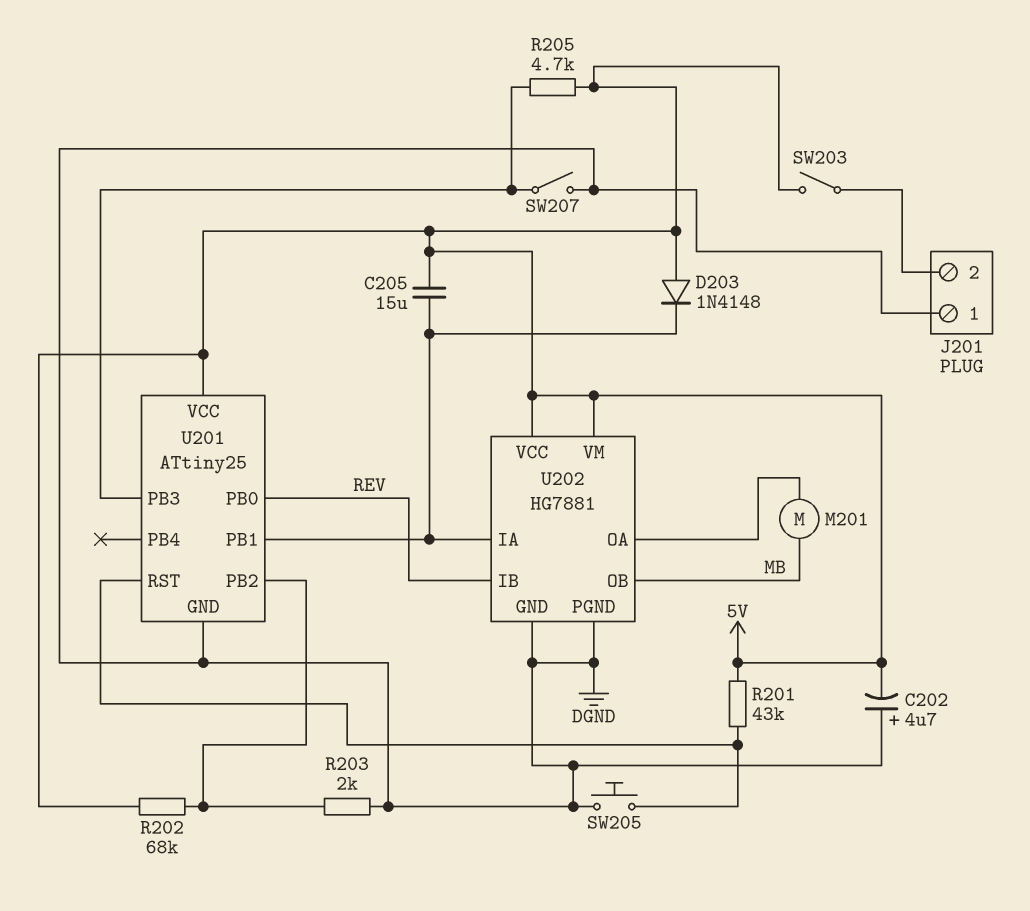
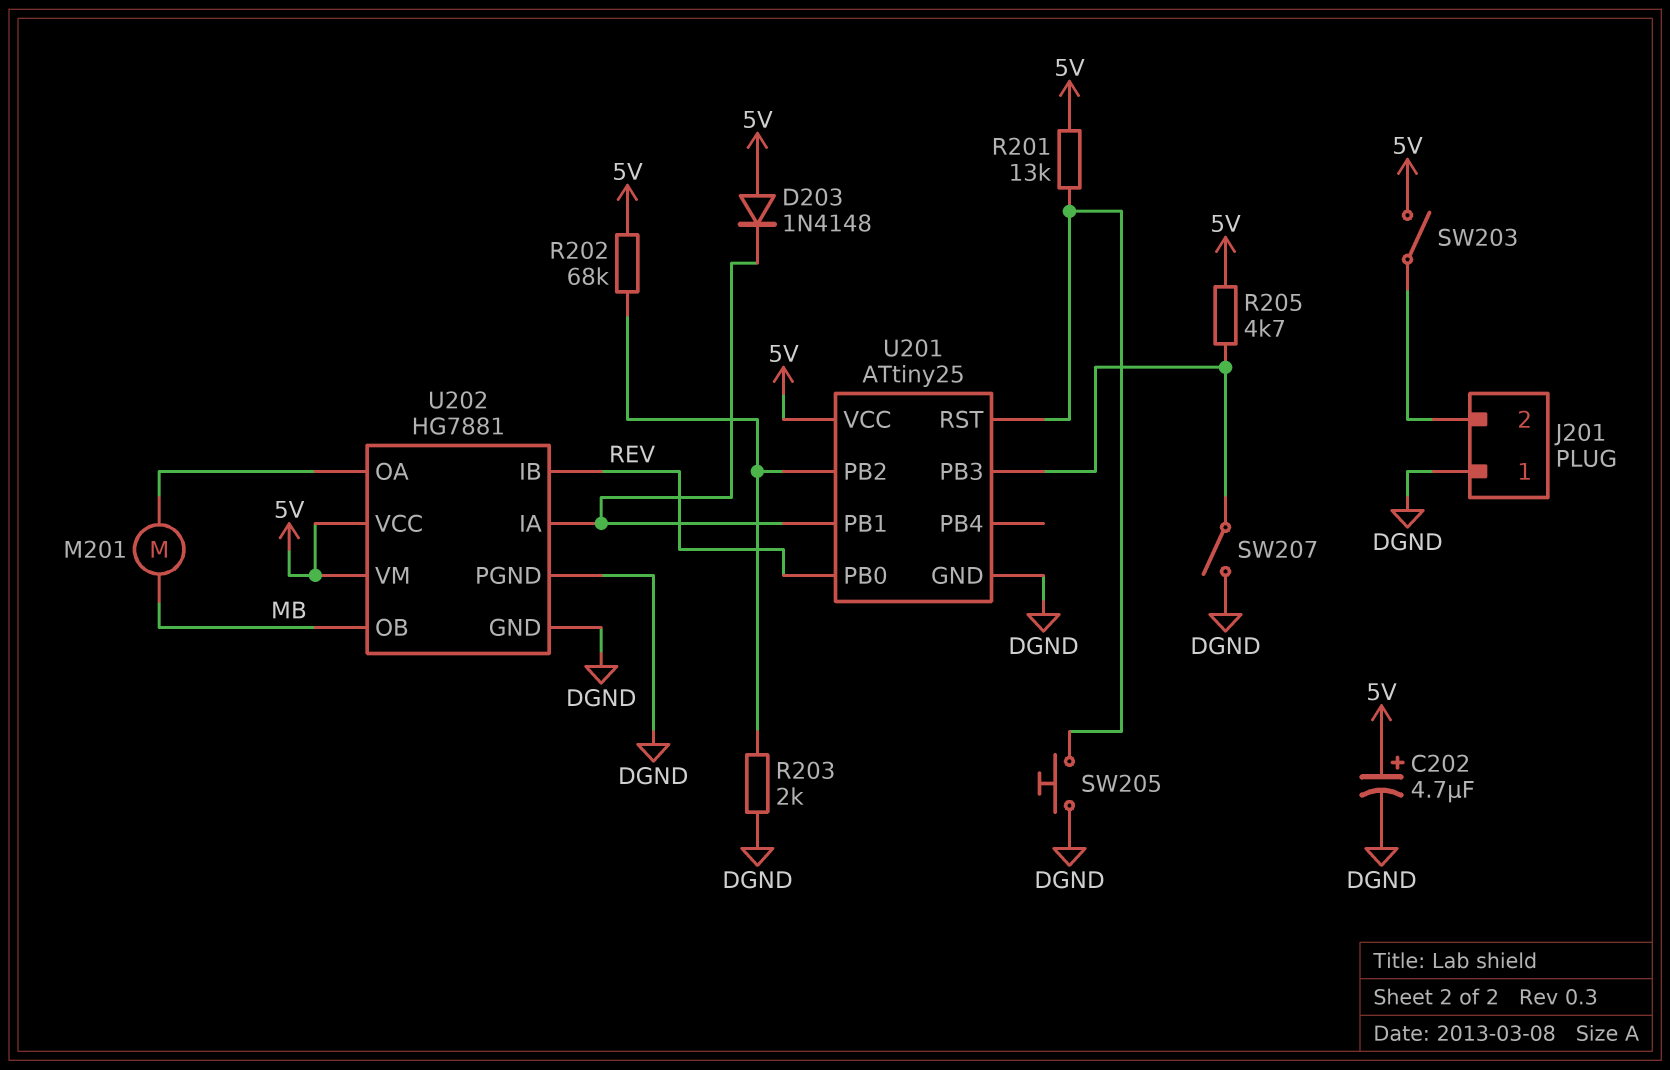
C202: 4.7uF (plus DGND, minus 5V) -> 4.7uF (plus 5V, minus DGND)
C205: 15uF (5V, U201/PB1) -> none
R201: 43k (5V, U201/RST) -> 13k (5V, U201/RST)

